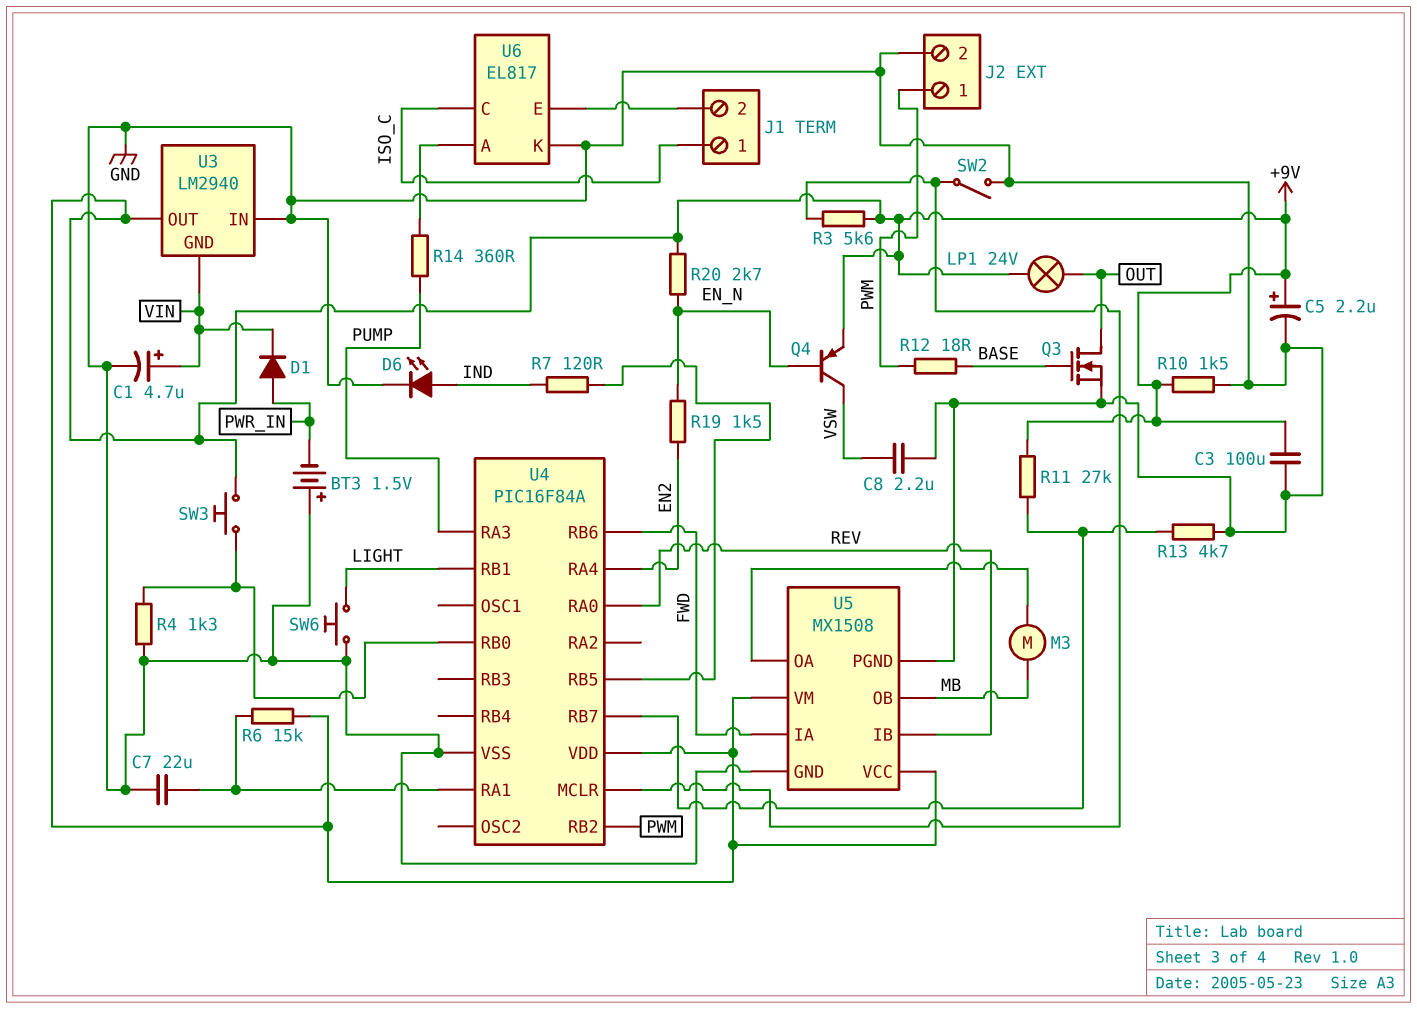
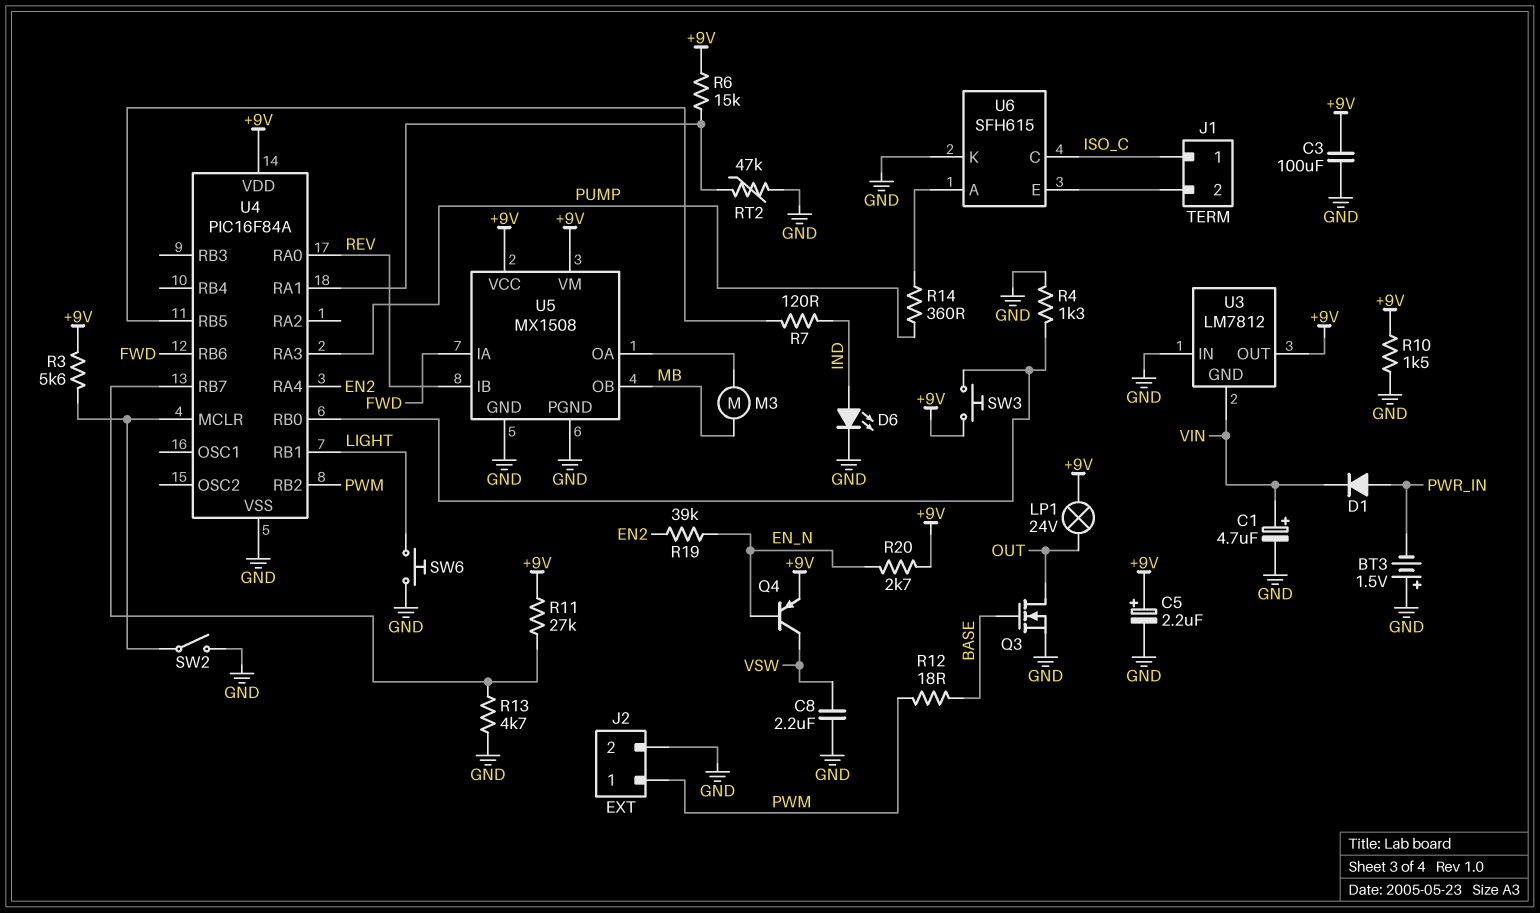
C7: 22uF (GND, U4/RA1) -> none
R19: 1.5k (EN2, EN_N) -> 39k (EN2, EN_N)
RT2: none -> 47k (GND, U4/RA1)
U3: LM2940 -> LM7812
U6: EL817 -> SFH615

